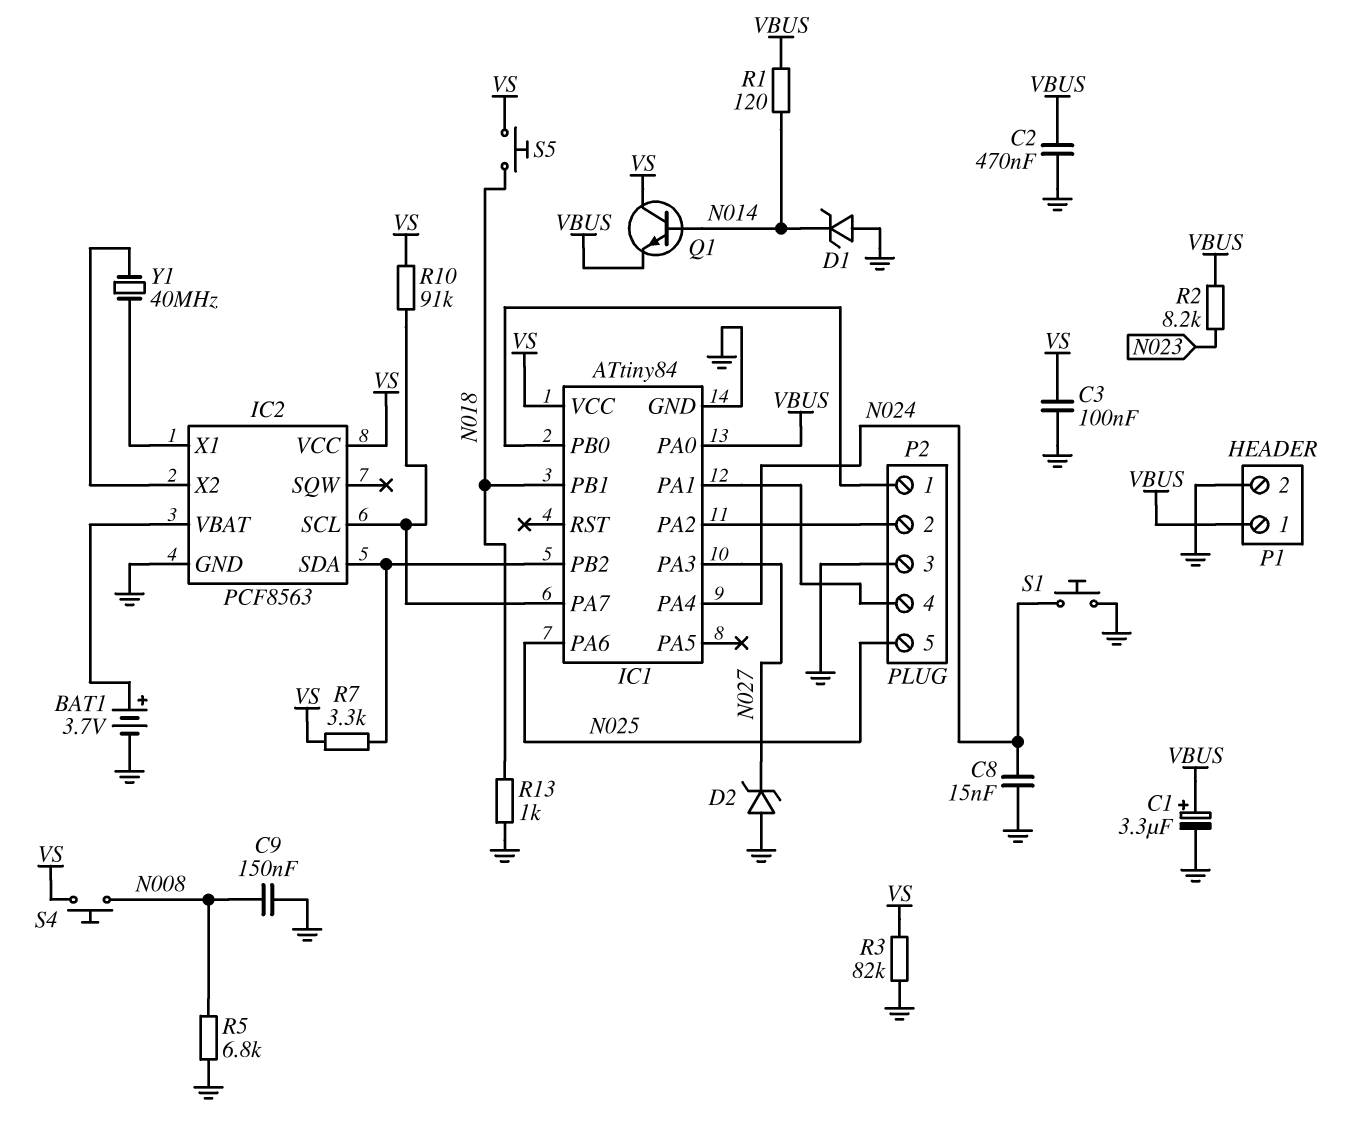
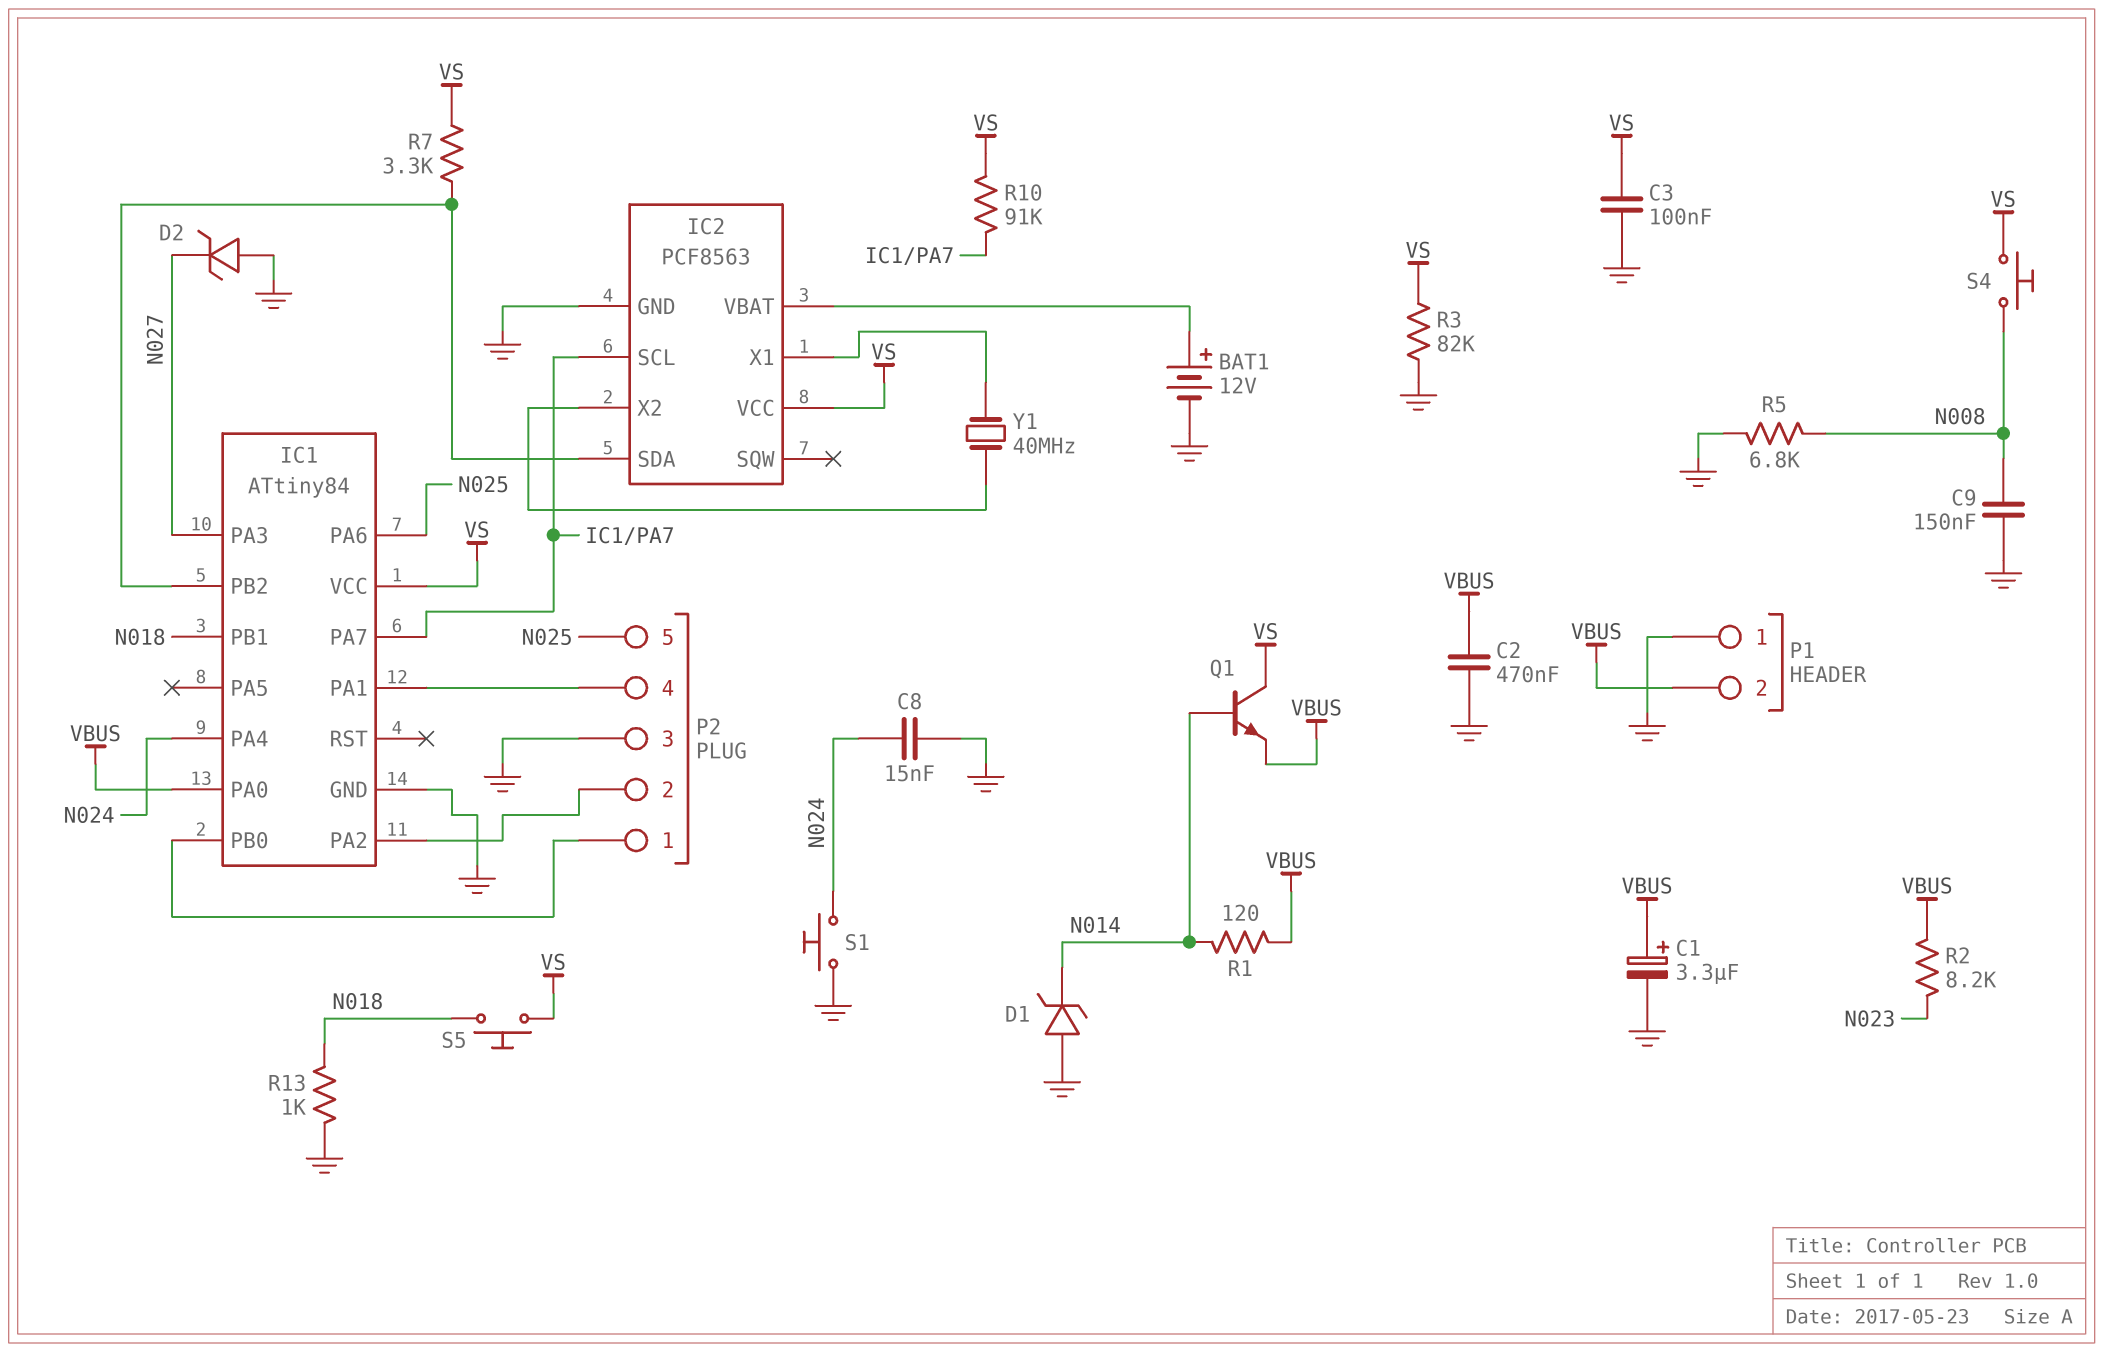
BAT1: 3.7V (plus IC2/VBAT, minus GND) -> 12V (plus IC2/VBAT, minus GND)
P1 pin 1: VBUS -> GND
P1 pin 2: GND -> VBUS

